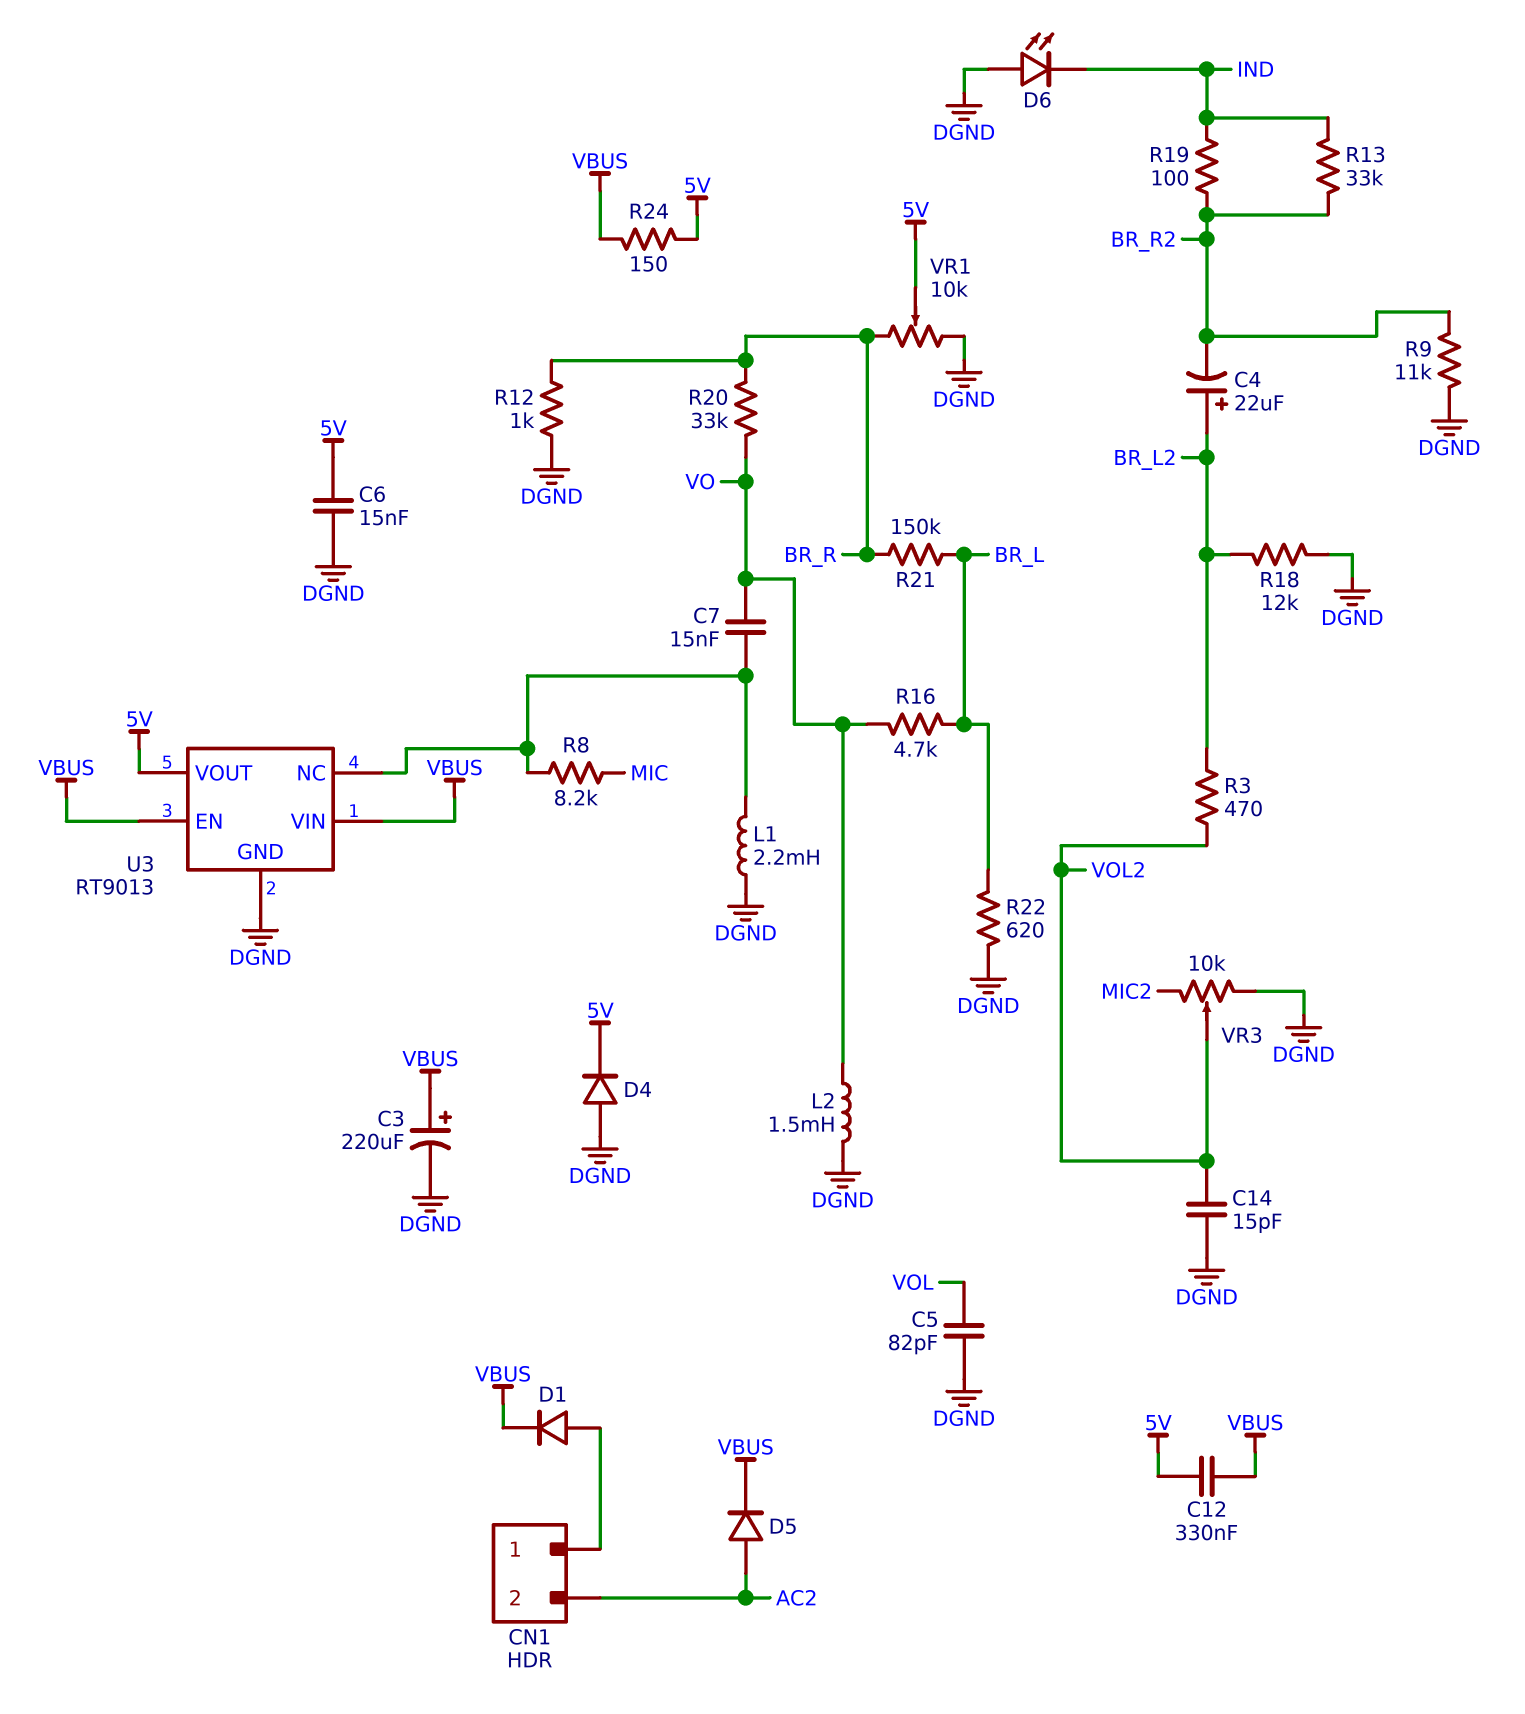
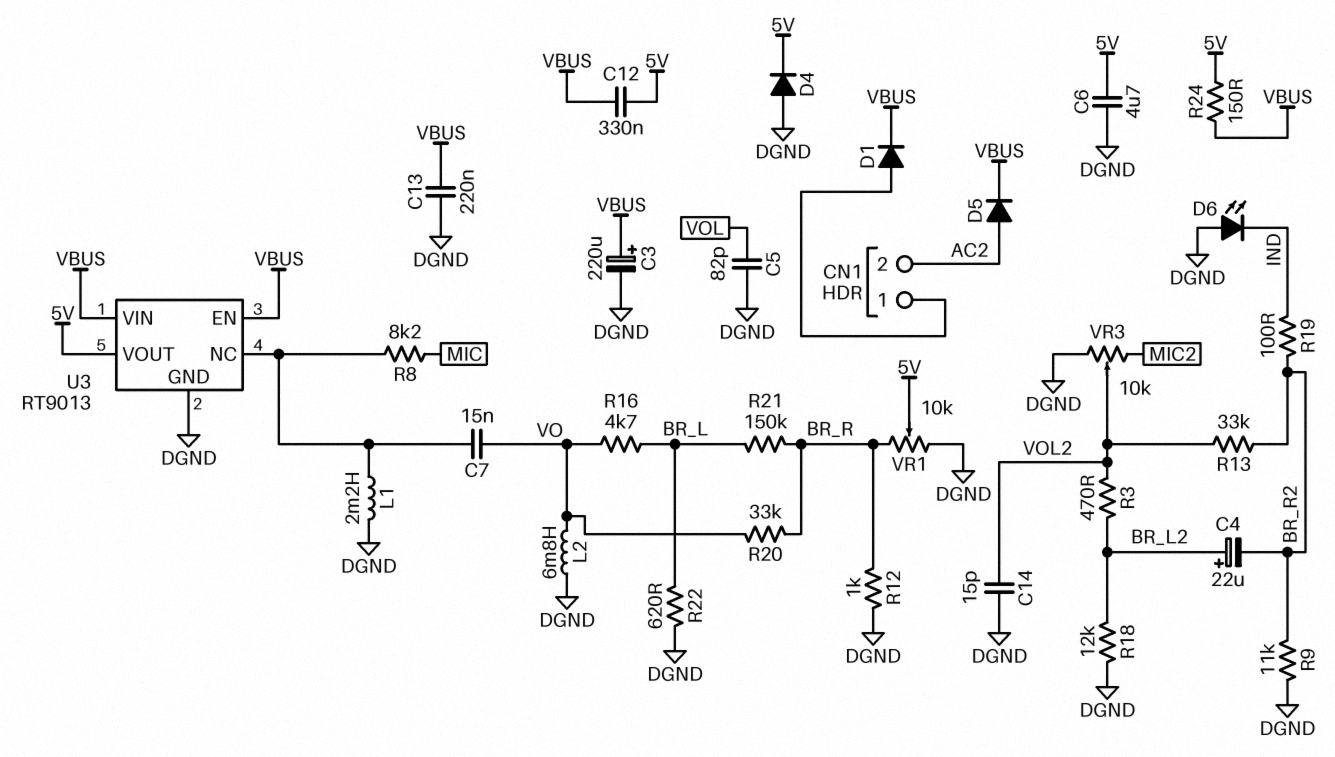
C6: 15nF (5V, DGND) -> 4.7uF (5V, DGND)
C13: none -> 220nF (DGND, VBUS)
L2: 1.5mH (DGND, VO) -> 6.8mH (DGND, VO)
R13: 33k (BR_R2, IND) -> 33k (BR_R2, VOL2)

